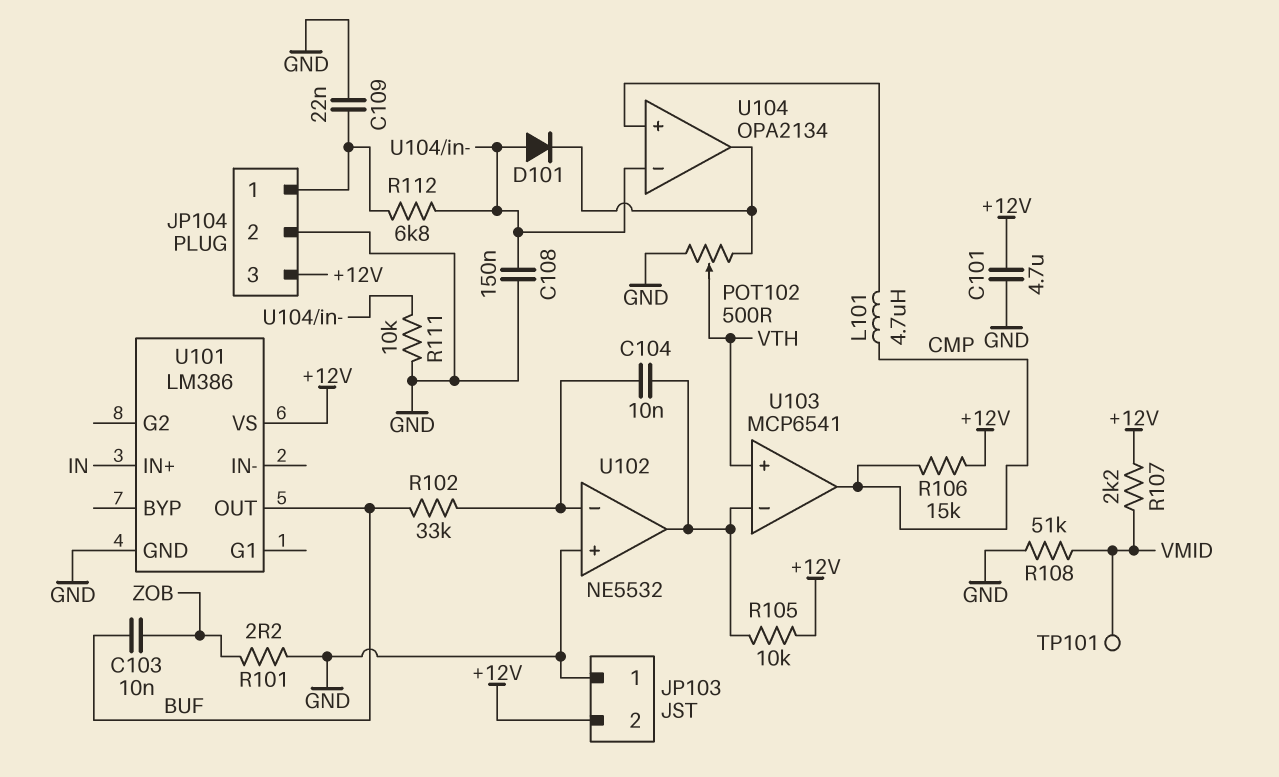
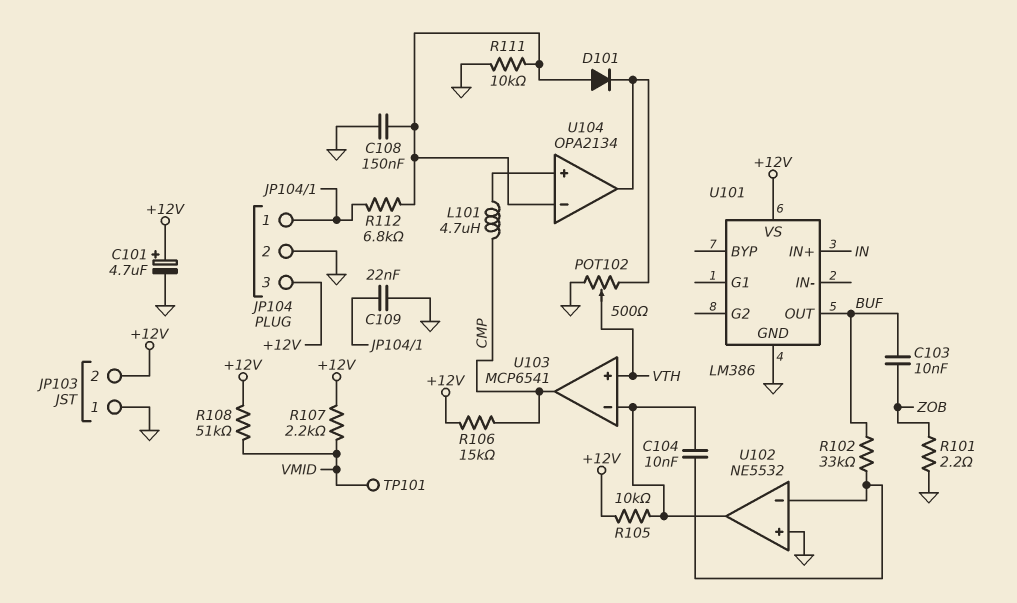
C101: 4.7uF (+12V, GND) -> 4.7uF (plus +12V, minus GND)
R108: 51k (GND, VMID) -> 51k (+12V, VMID)

